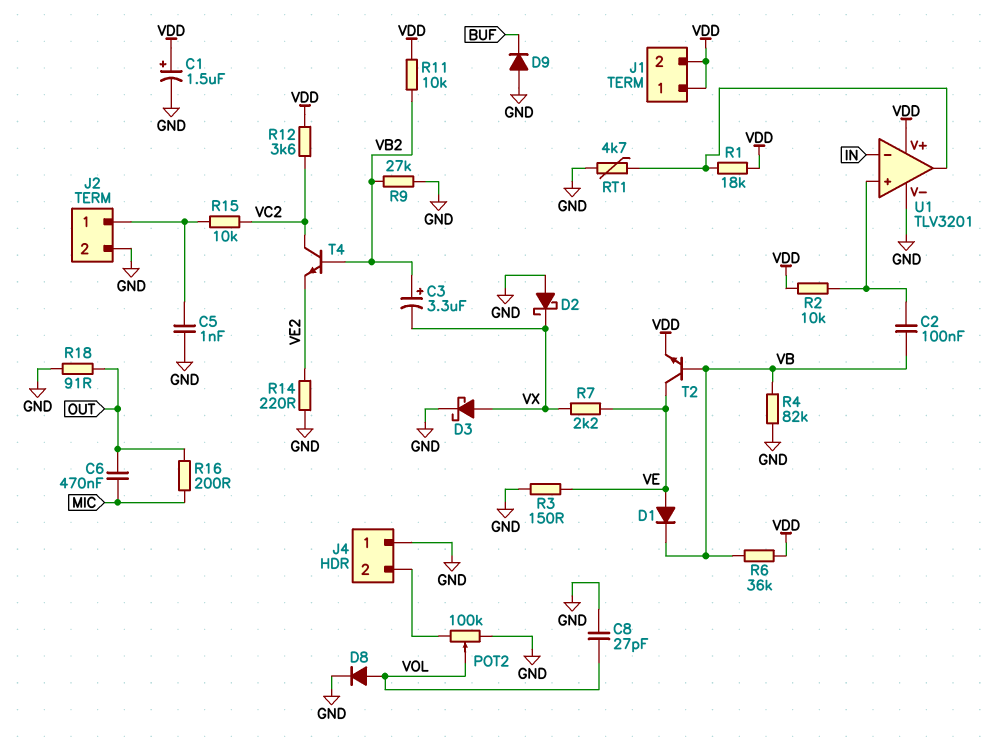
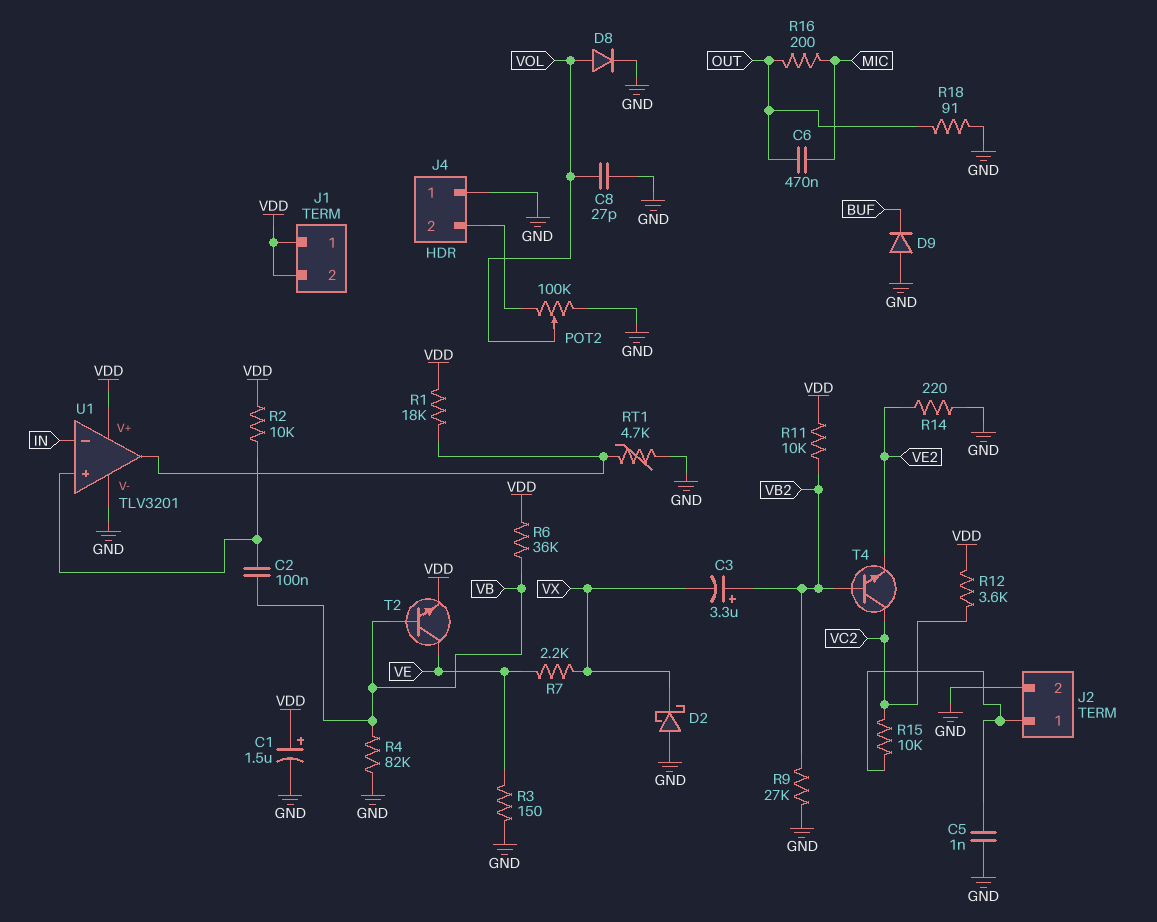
D1: diode (A VE, K VB) -> none
D3: schottky (A VX, K GND) -> none

